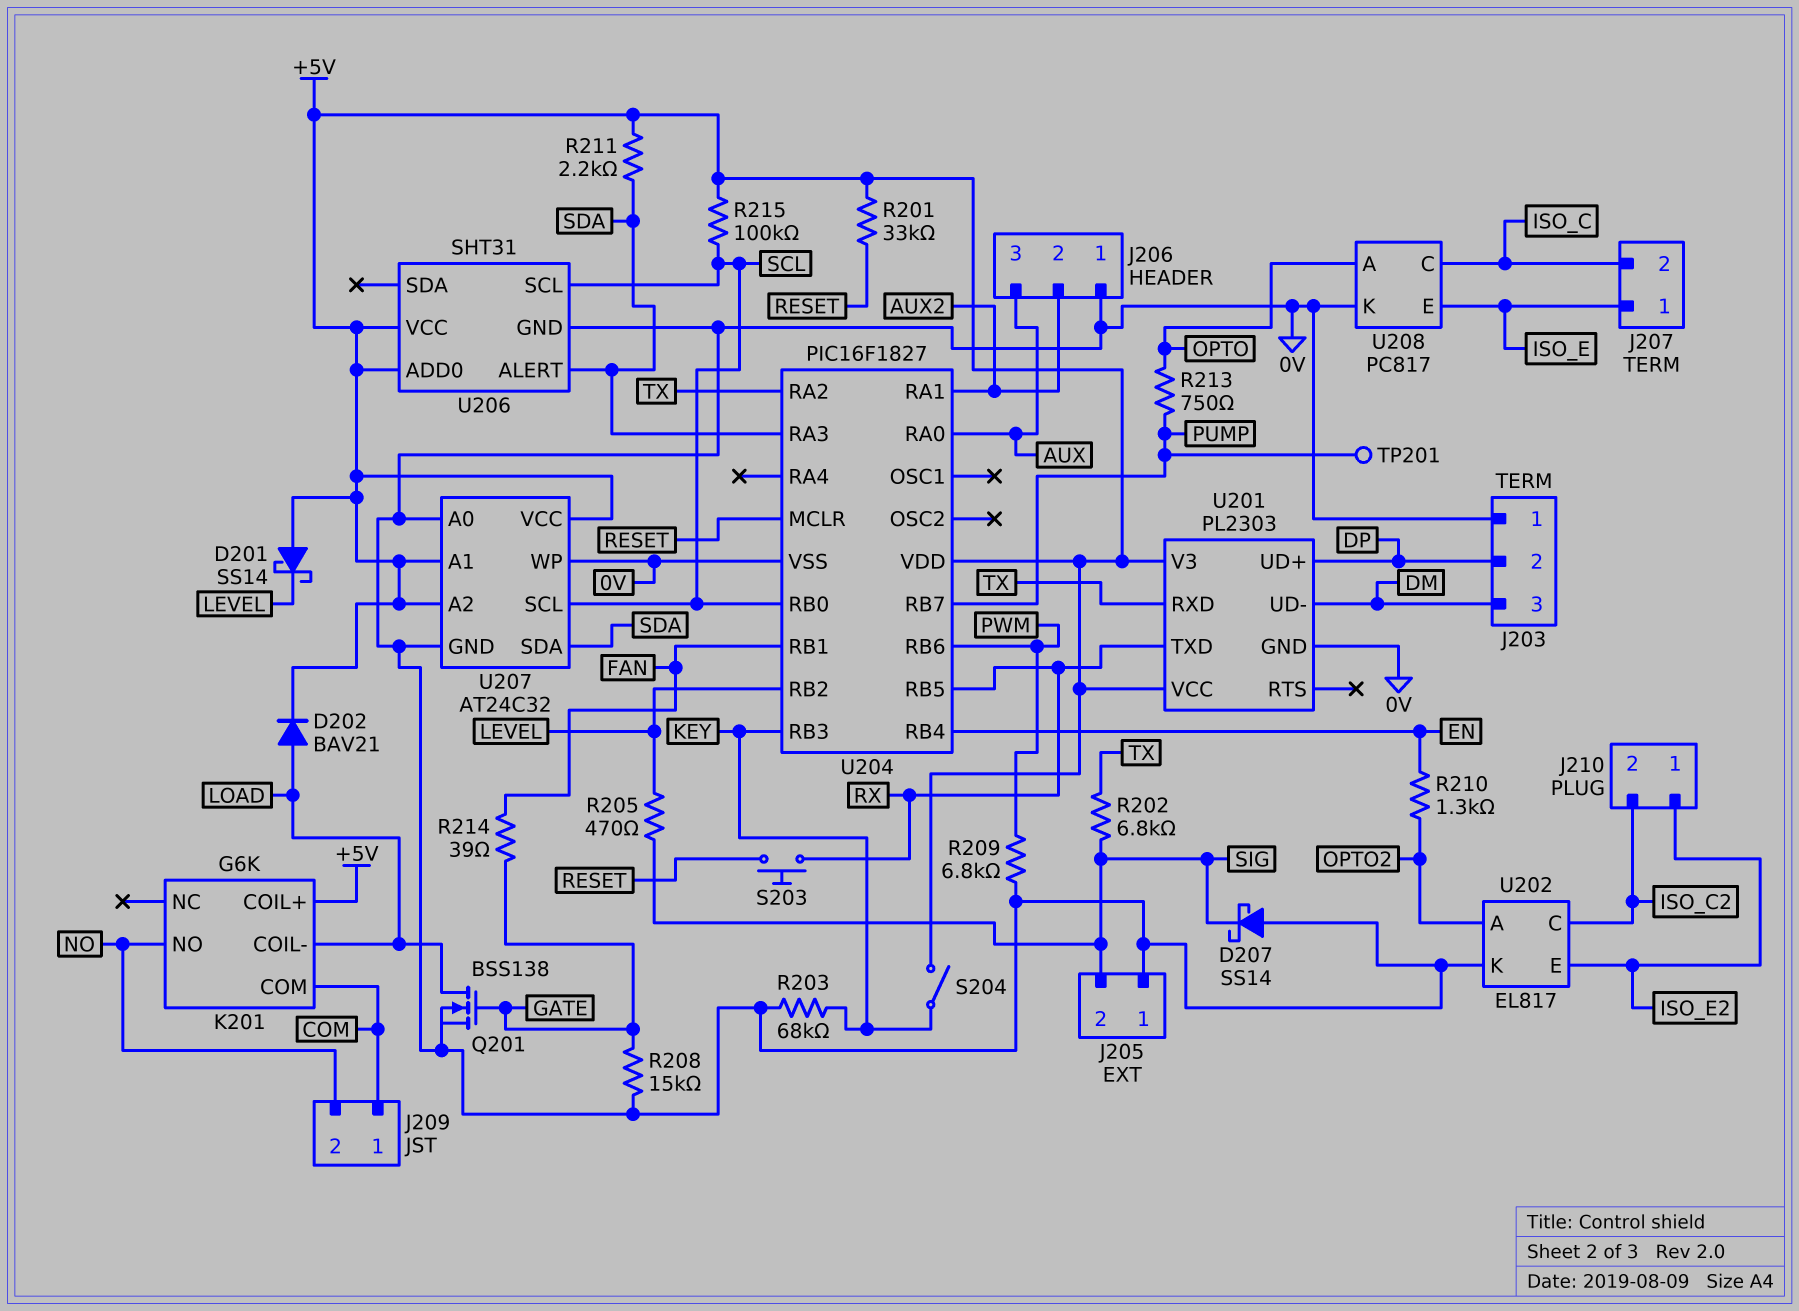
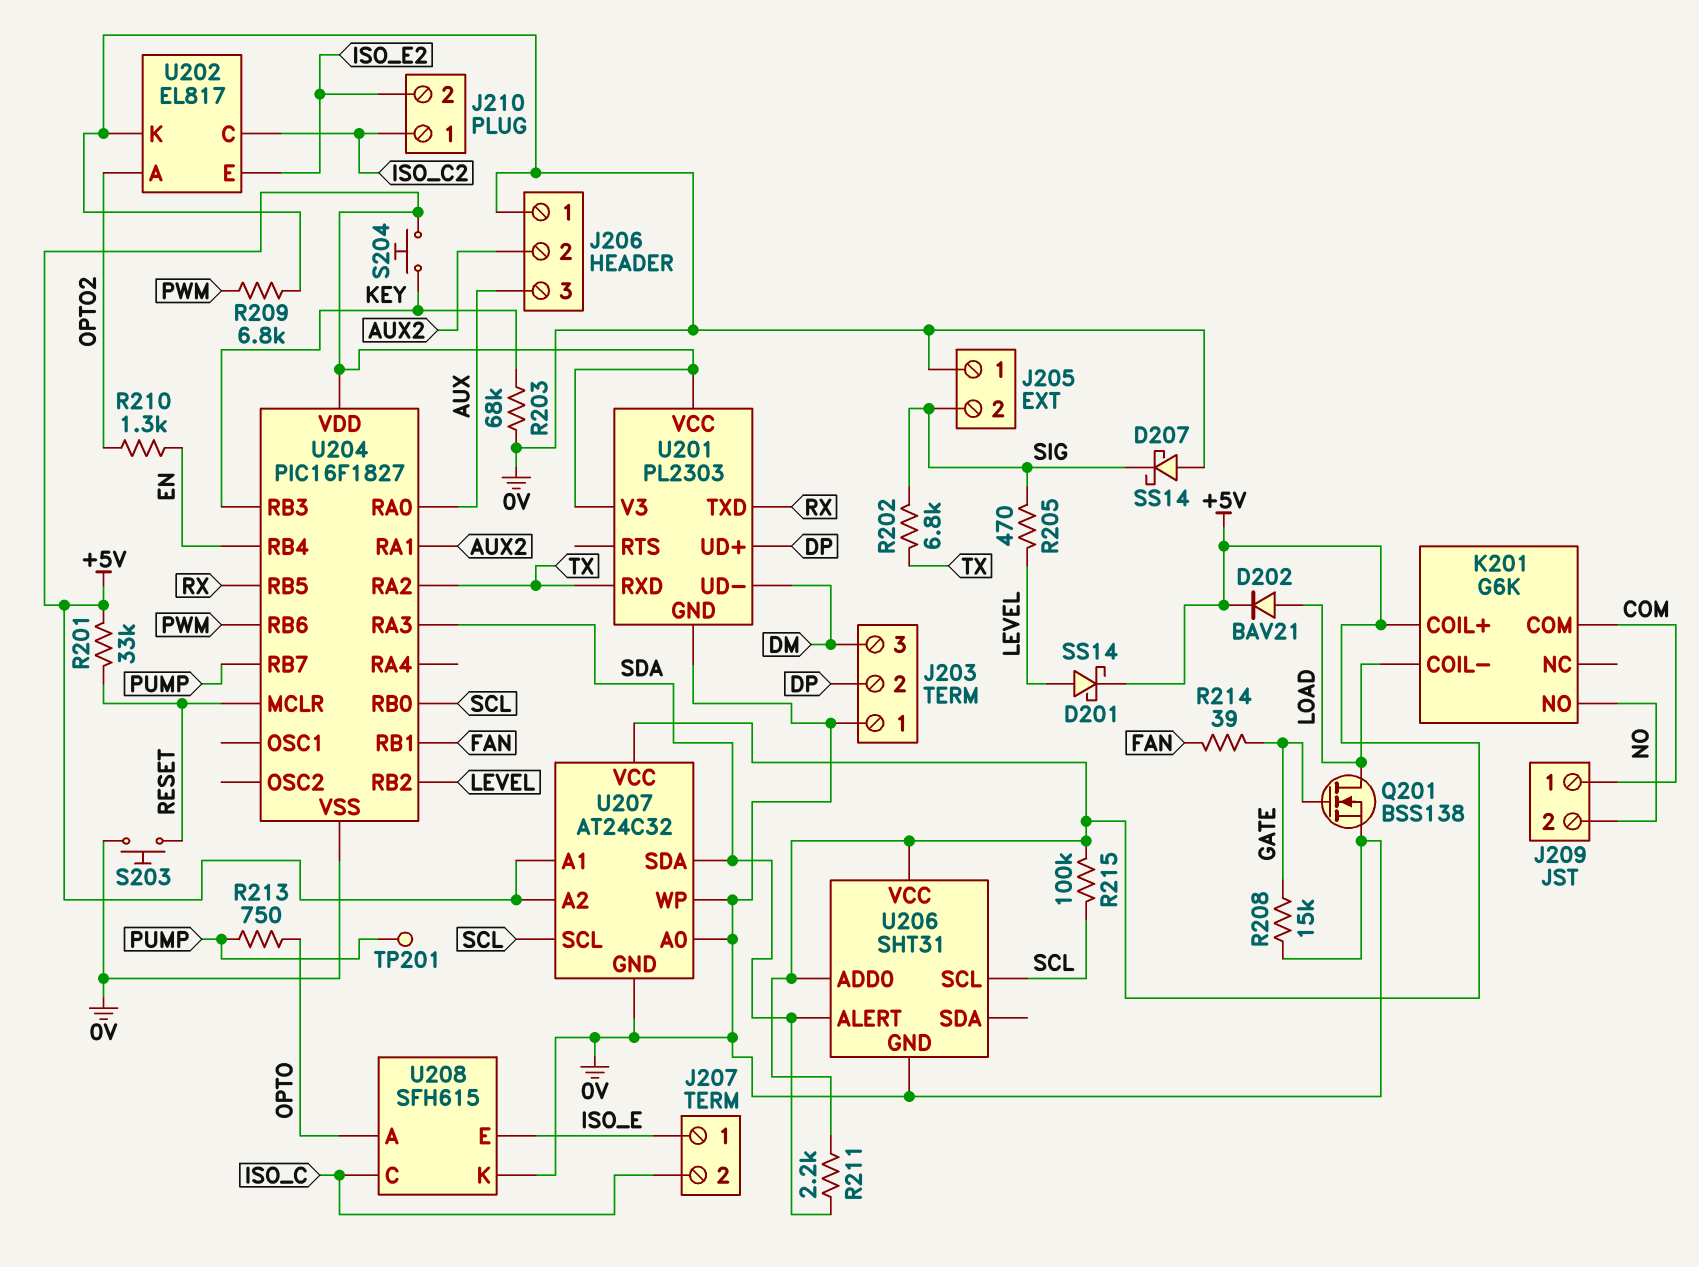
D201: schottky SS14 (A +5V, K LEVEL) -> schottky SS14 (A LEVEL, K +5V)
J210 pin 1: ISO_E2 -> ISO_C2
J210 pin 2: ISO_C2 -> ISO_E2
S203: button (RESET, RX) -> button (0V, RESET)
S204: switch (+5V, KEY) -> button (+5V, KEY)
U208: PC817 -> SFH615

